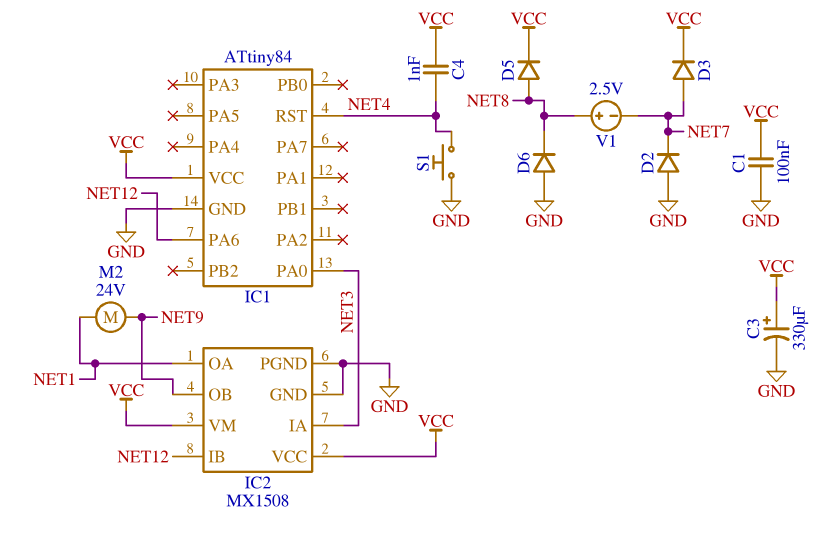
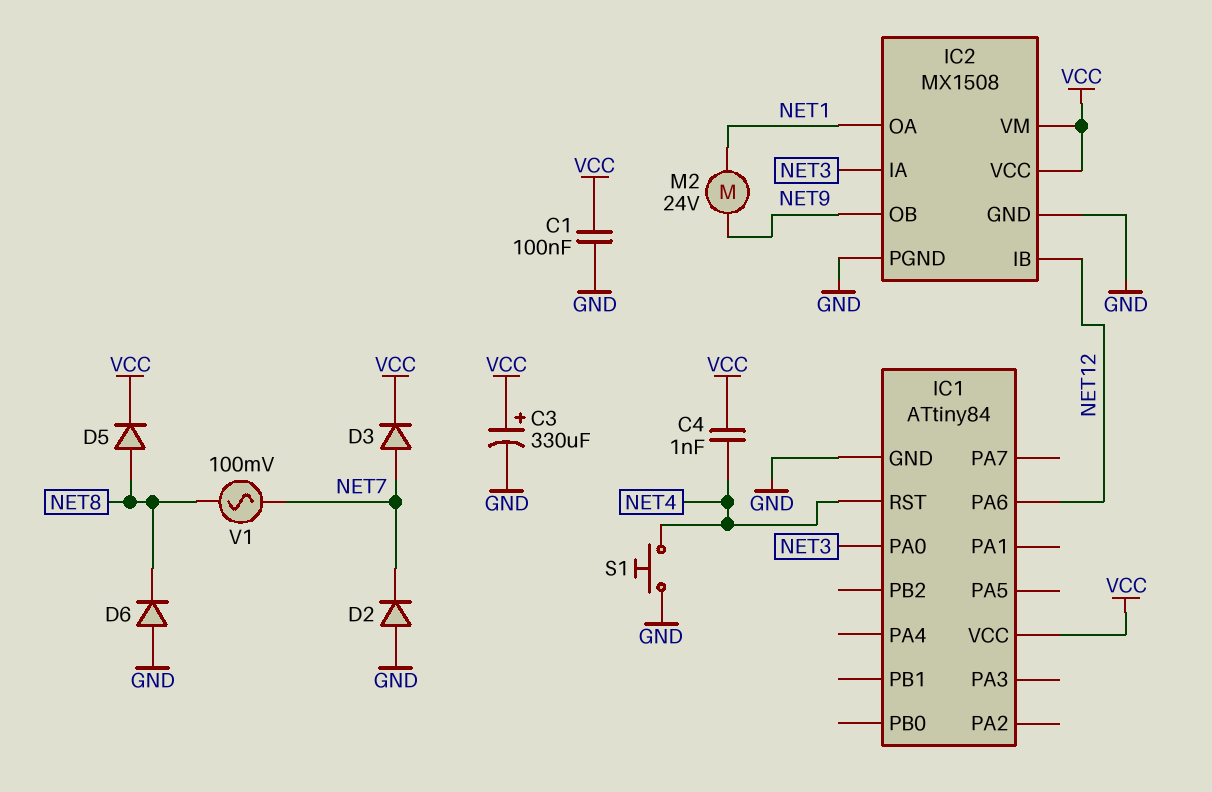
V1: 2.5V (plus NET8, minus NET7) -> AC 100mV (NET7, NET8)

